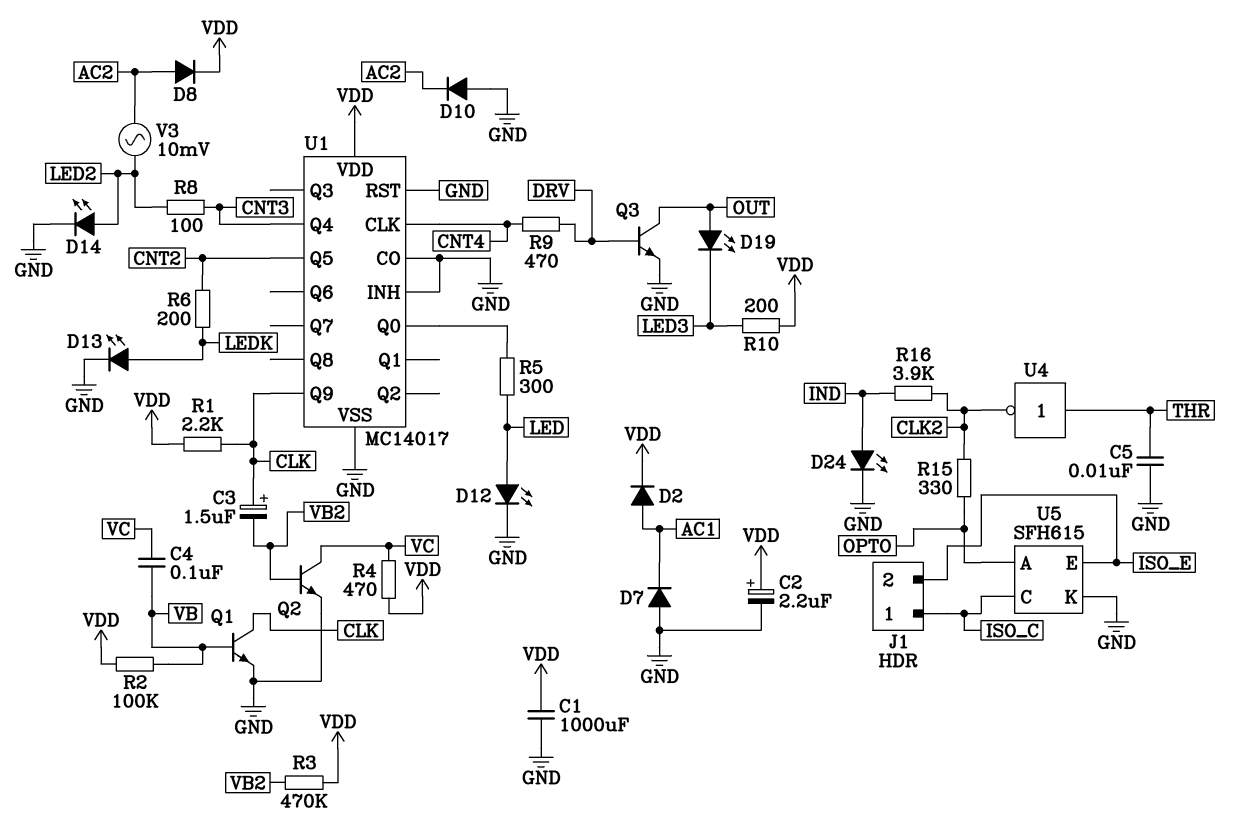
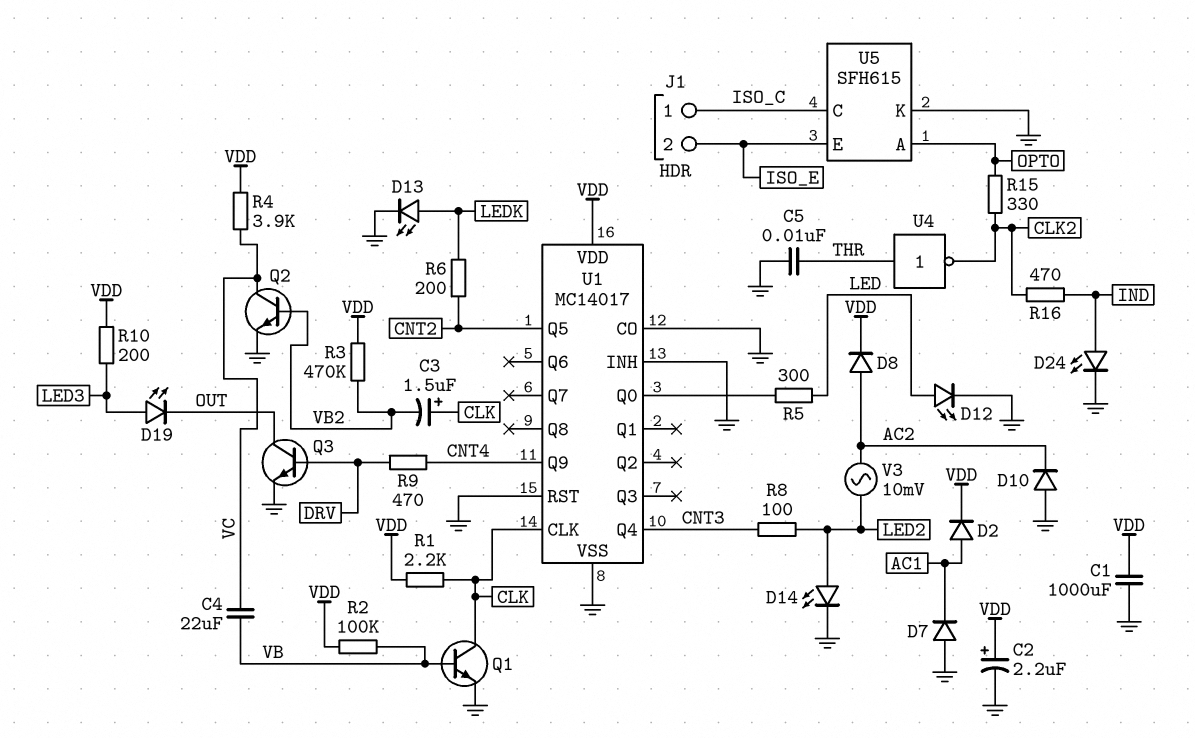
C4: 100nF (VB, VC) -> 22uF (VB, VC)
D19: LED (A OUT, K LED3) -> LED (A LED3, K OUT)
R4: 470 (VC, VDD) -> 3.9k (VC, VDD)
R16: 3.9k (CLK2, IND) -> 470 (CLK2, IND)
U1 pin CLK: CNT4 -> CLK
U1 pin Q9: CLK -> CNT4

